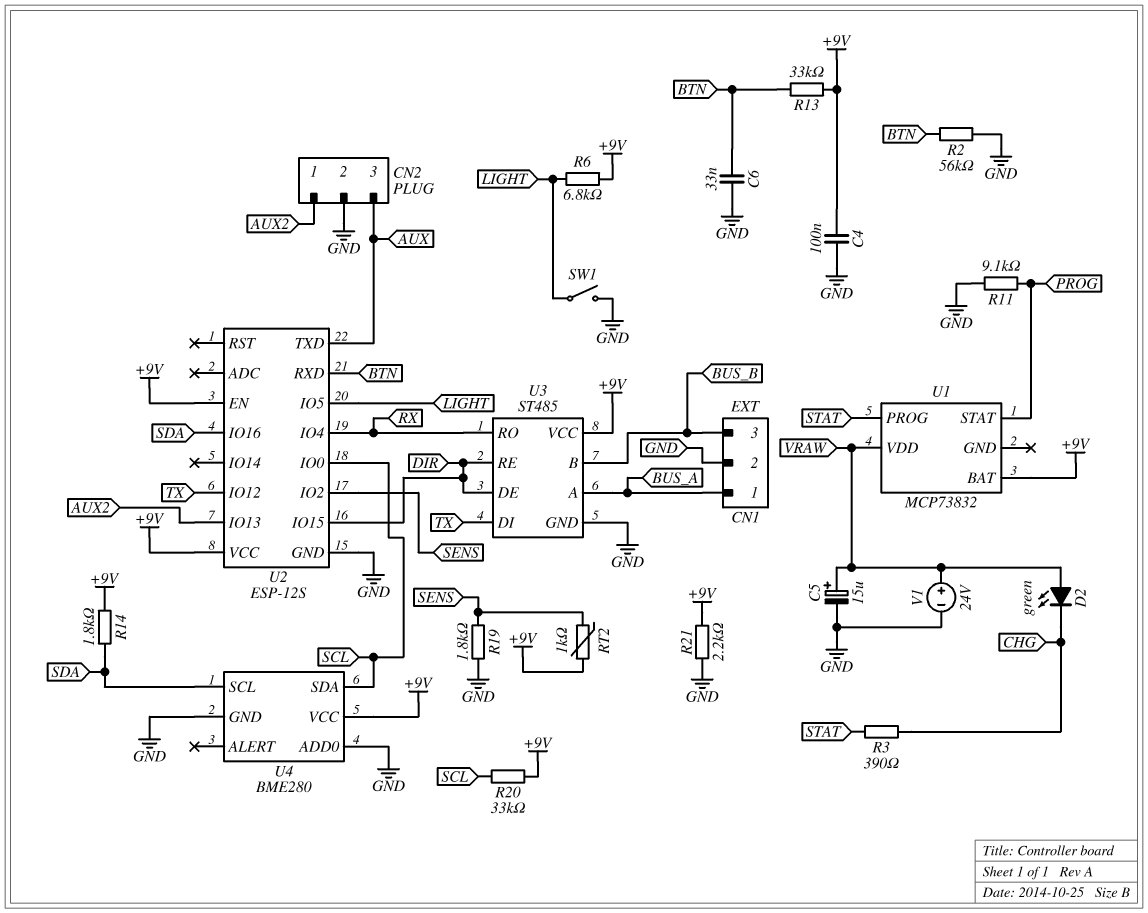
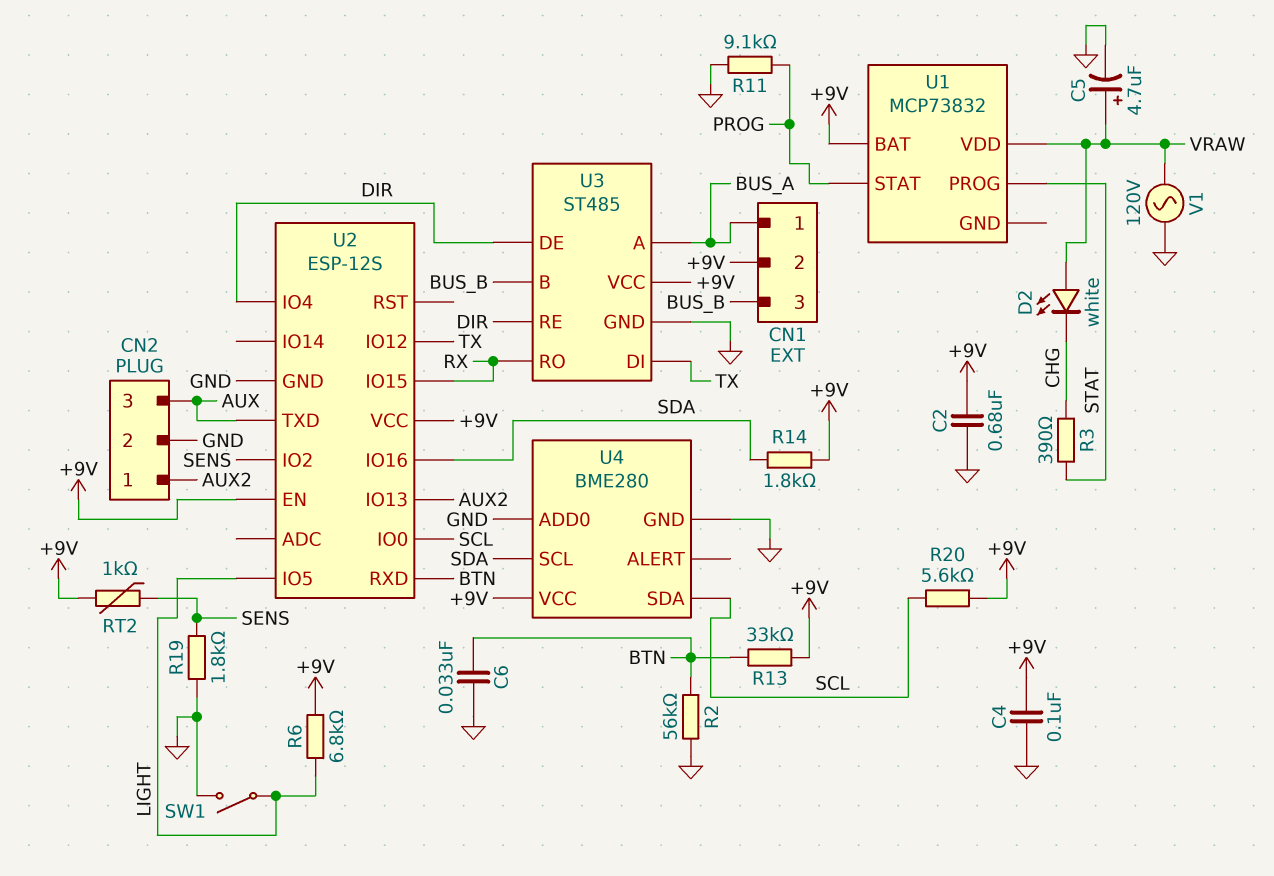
C2: none -> 680nF (+9V, GND)
C5: 15uF (plus VRAW, minus GND) -> 4.7uF (plus VRAW, minus GND)
CN1 pin 2: GND -> +9V
D2: LED green (A VRAW, K CHG) -> LED white (A VRAW, K CHG)
R20: 33k (+9V, SCL) -> 5.6k (+9V, SCL)
R21: 2.2k (+9V, GND) -> none
U2 pin IO4: RX -> DIR
U2 pin IO15: DIR -> RX
V1: 24V (plus VRAW, minus GND) -> AC 120V (GND, VRAW)

